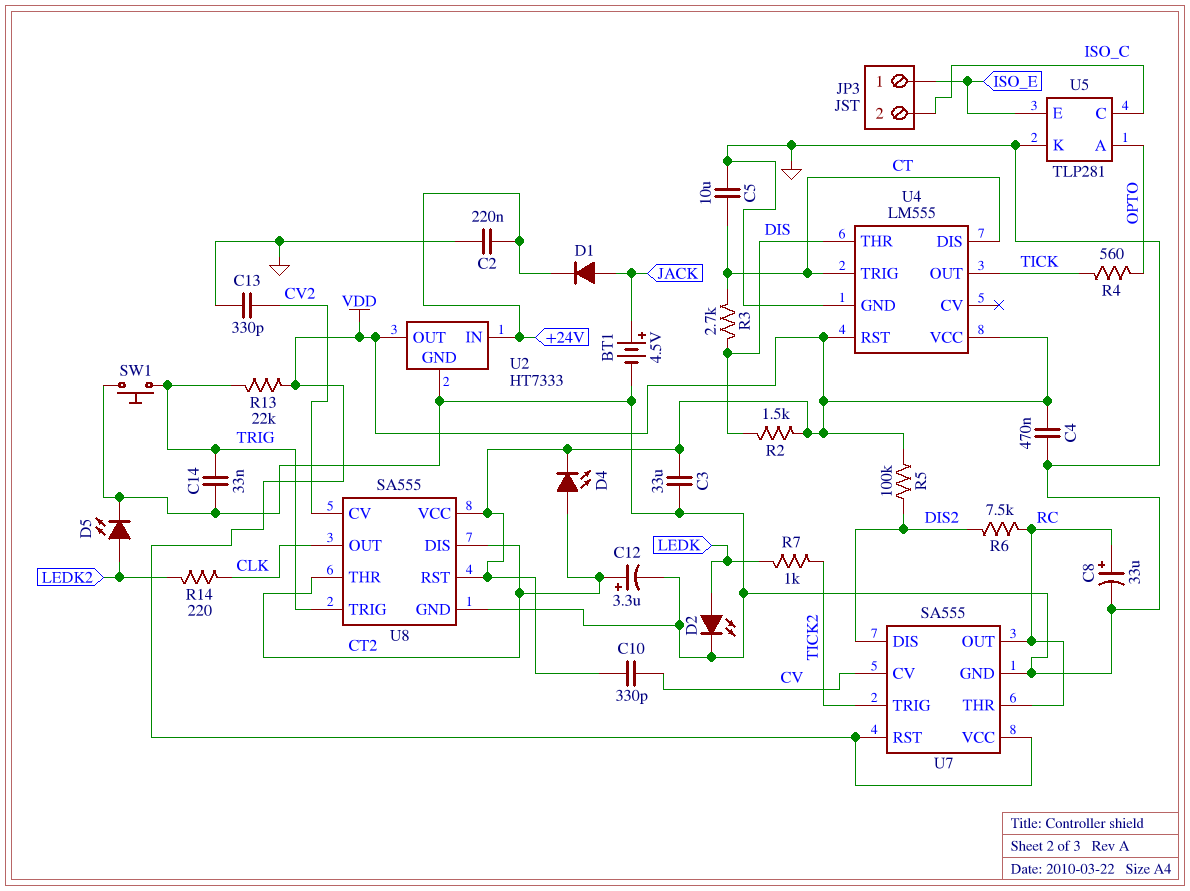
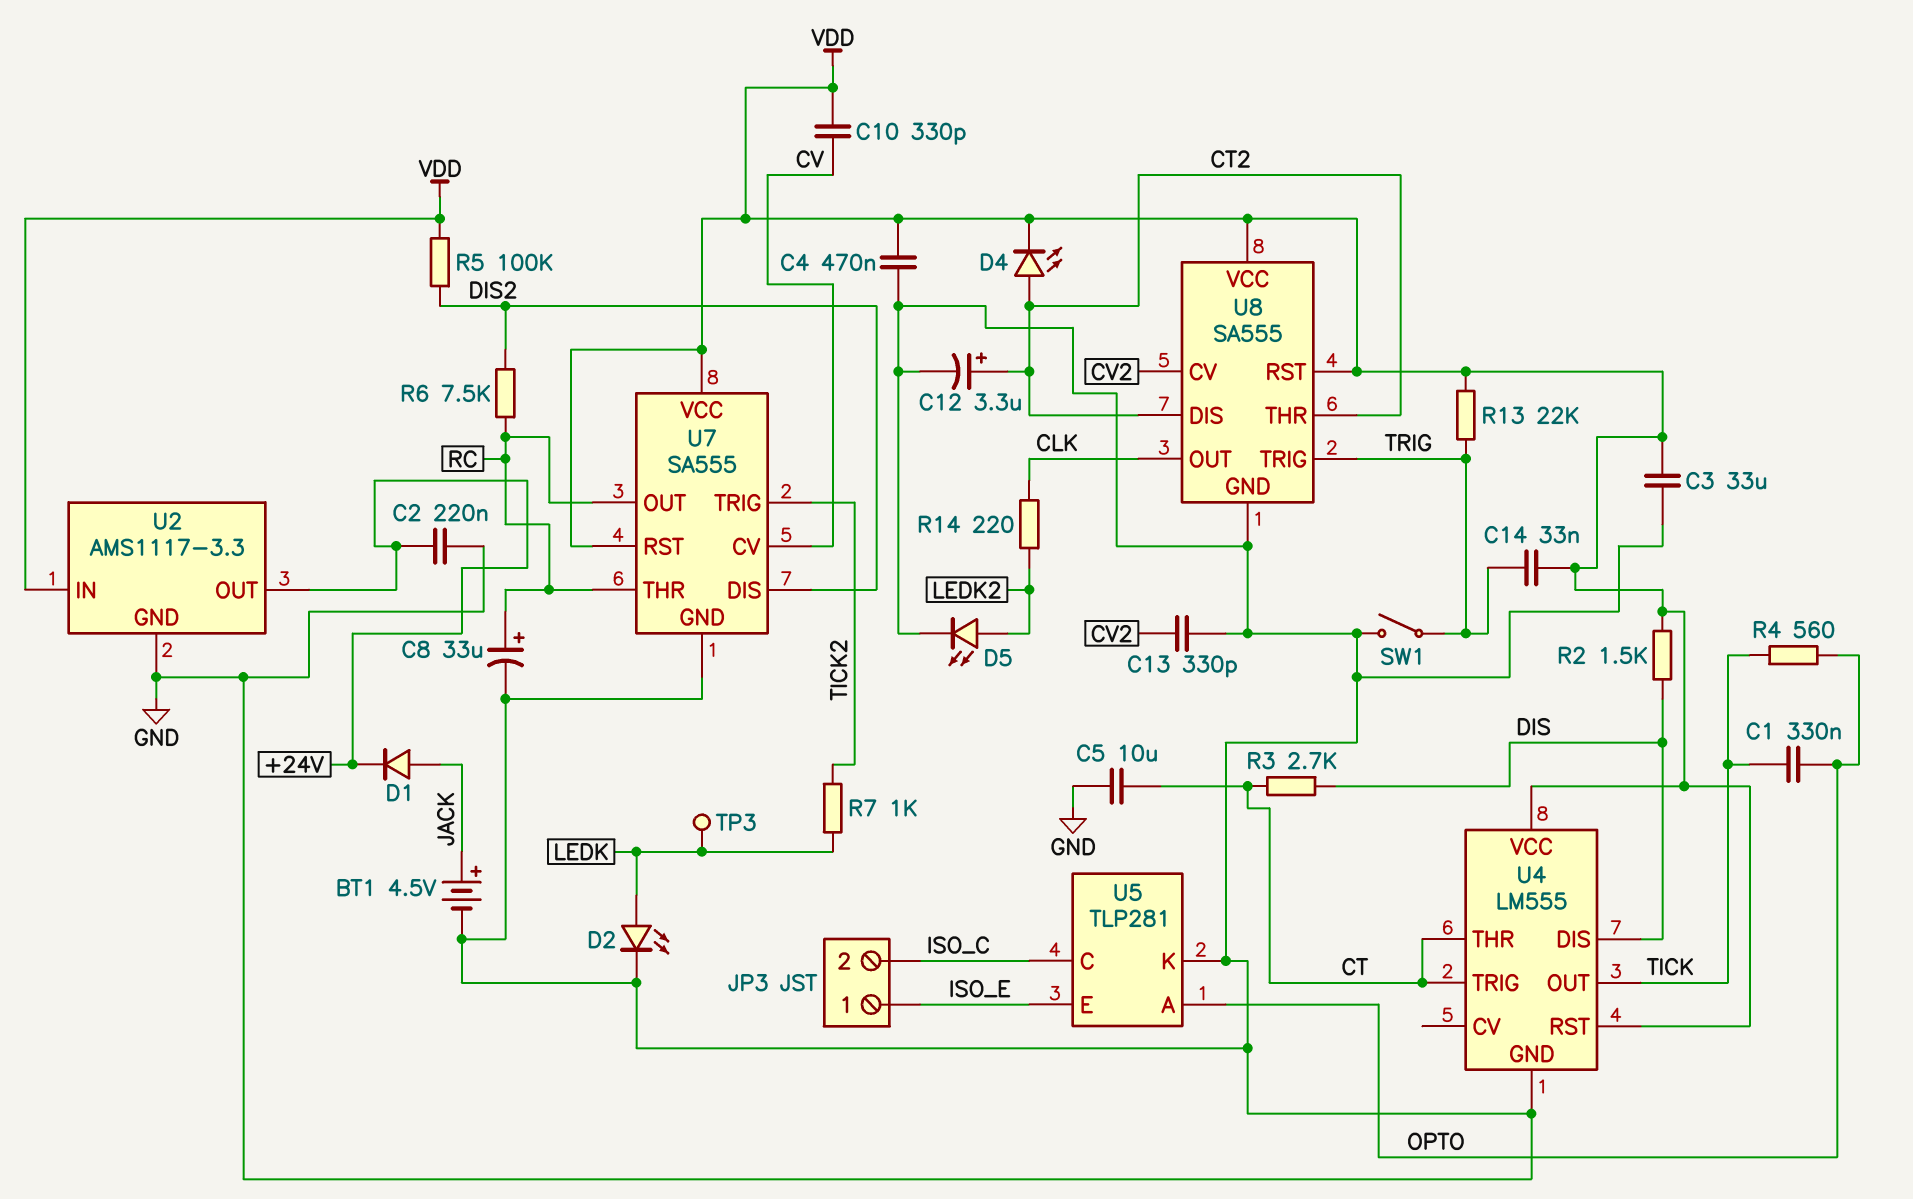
C1: none -> 330nF (OPTO, TICK)
C14: 33nF (GND, TRIG) -> 33nF (TRIG, VDD)
SW1: button (GND, TRIG) -> switch (GND, TRIG)
TP3: none -> test point (LEDK)
U2: HT7333 -> AMS1117-3.3
U2 pin IN: +24V -> VDD
U2 pin OUT: VDD -> +24V
U4 pin DIS: CT -> DIS
U4 pin THR: DIS -> CT

